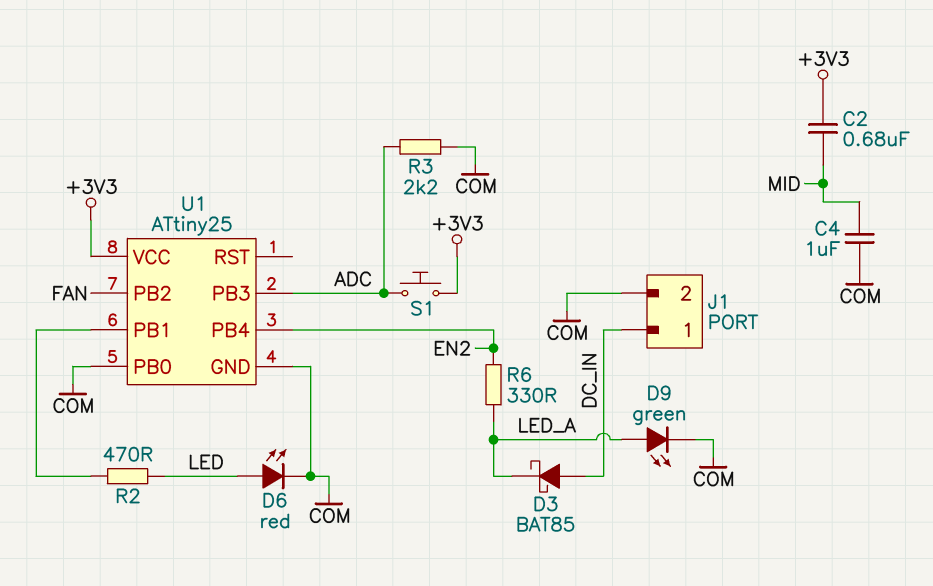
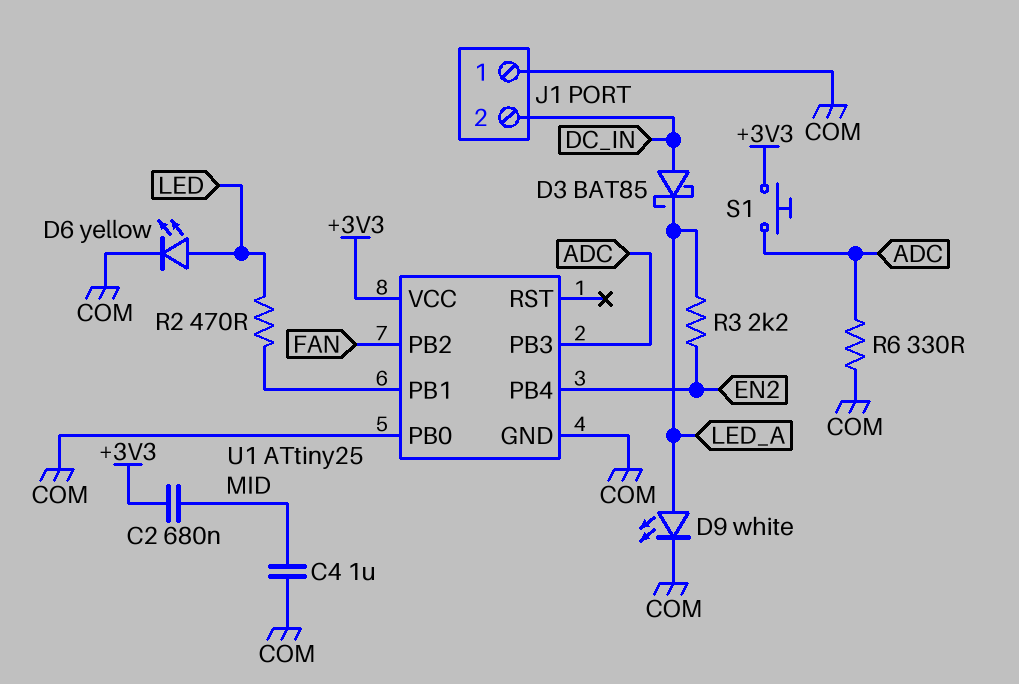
D6: LED red (A LED, K COM) -> LED yellow (A LED, K COM)
D9: LED green (A LED_A, K COM) -> LED white (A LED_A, K COM)
J1 pin 1: DC_IN -> COM
J1 pin 2: COM -> DC_IN
R3: 2.2k (ADC, COM) -> 2.2k (EN2, LED_A)
R6: 330 (EN2, LED_A) -> 330 (ADC, COM)

